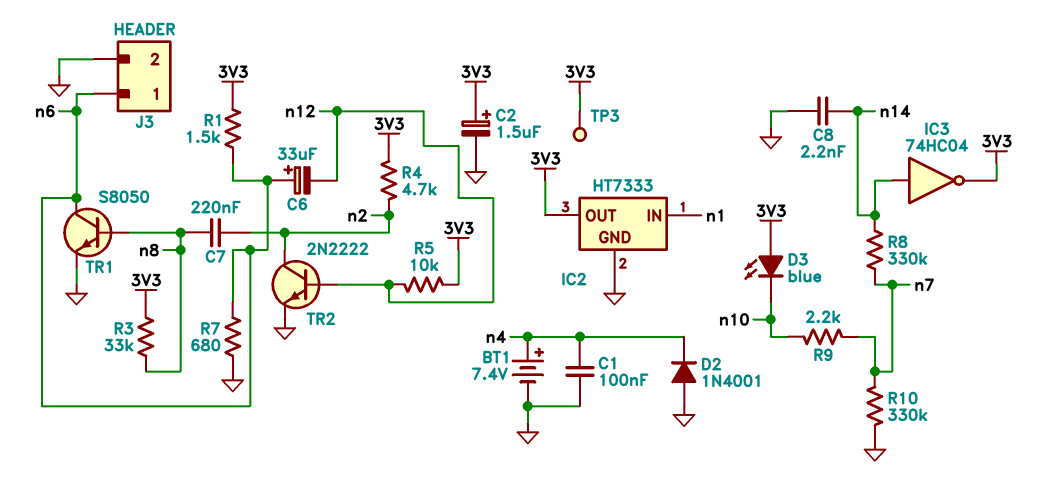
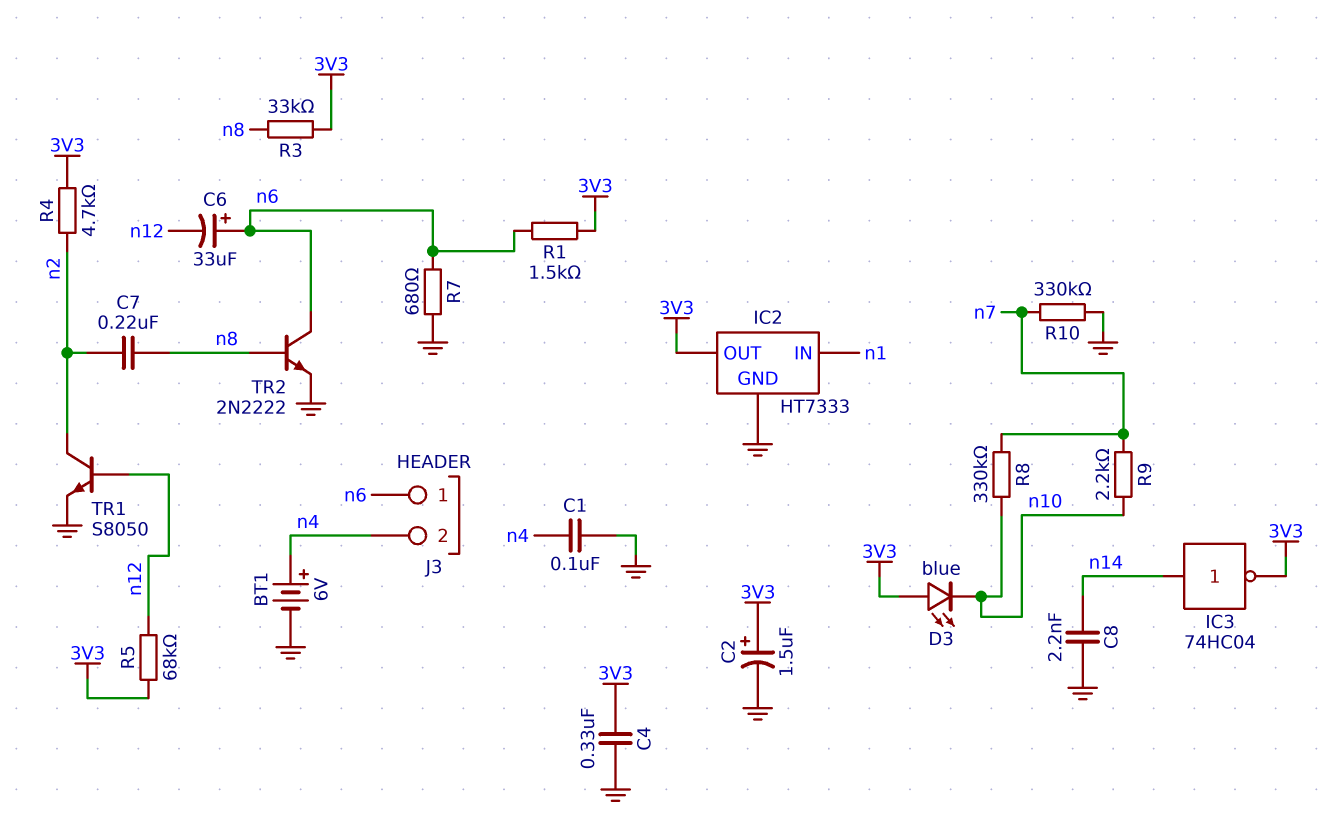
BT1: 7.4V (plus n4, minus GND) -> 6V (plus n4, minus GND)
C4: none -> 330nF (3V3, GND)
D2: diode 1N4001 (A GND, K n4) -> none
J3 pin 2: GND -> n4
R5: 10k (3V3, n12) -> 68k (3V3, n12)
R8: 330k (n7, n14) -> 330k (n7, n10)
TP3: test point (3V3) -> none
TR1: NPN S8050 (B n8, C n6, E GND) -> NPN S8050 (B n12, C n2, E GND)
TR2: NPN 2N2222 (B n12, C n2, E GND) -> NPN 2N2222 (B n8, C n6, E GND)

